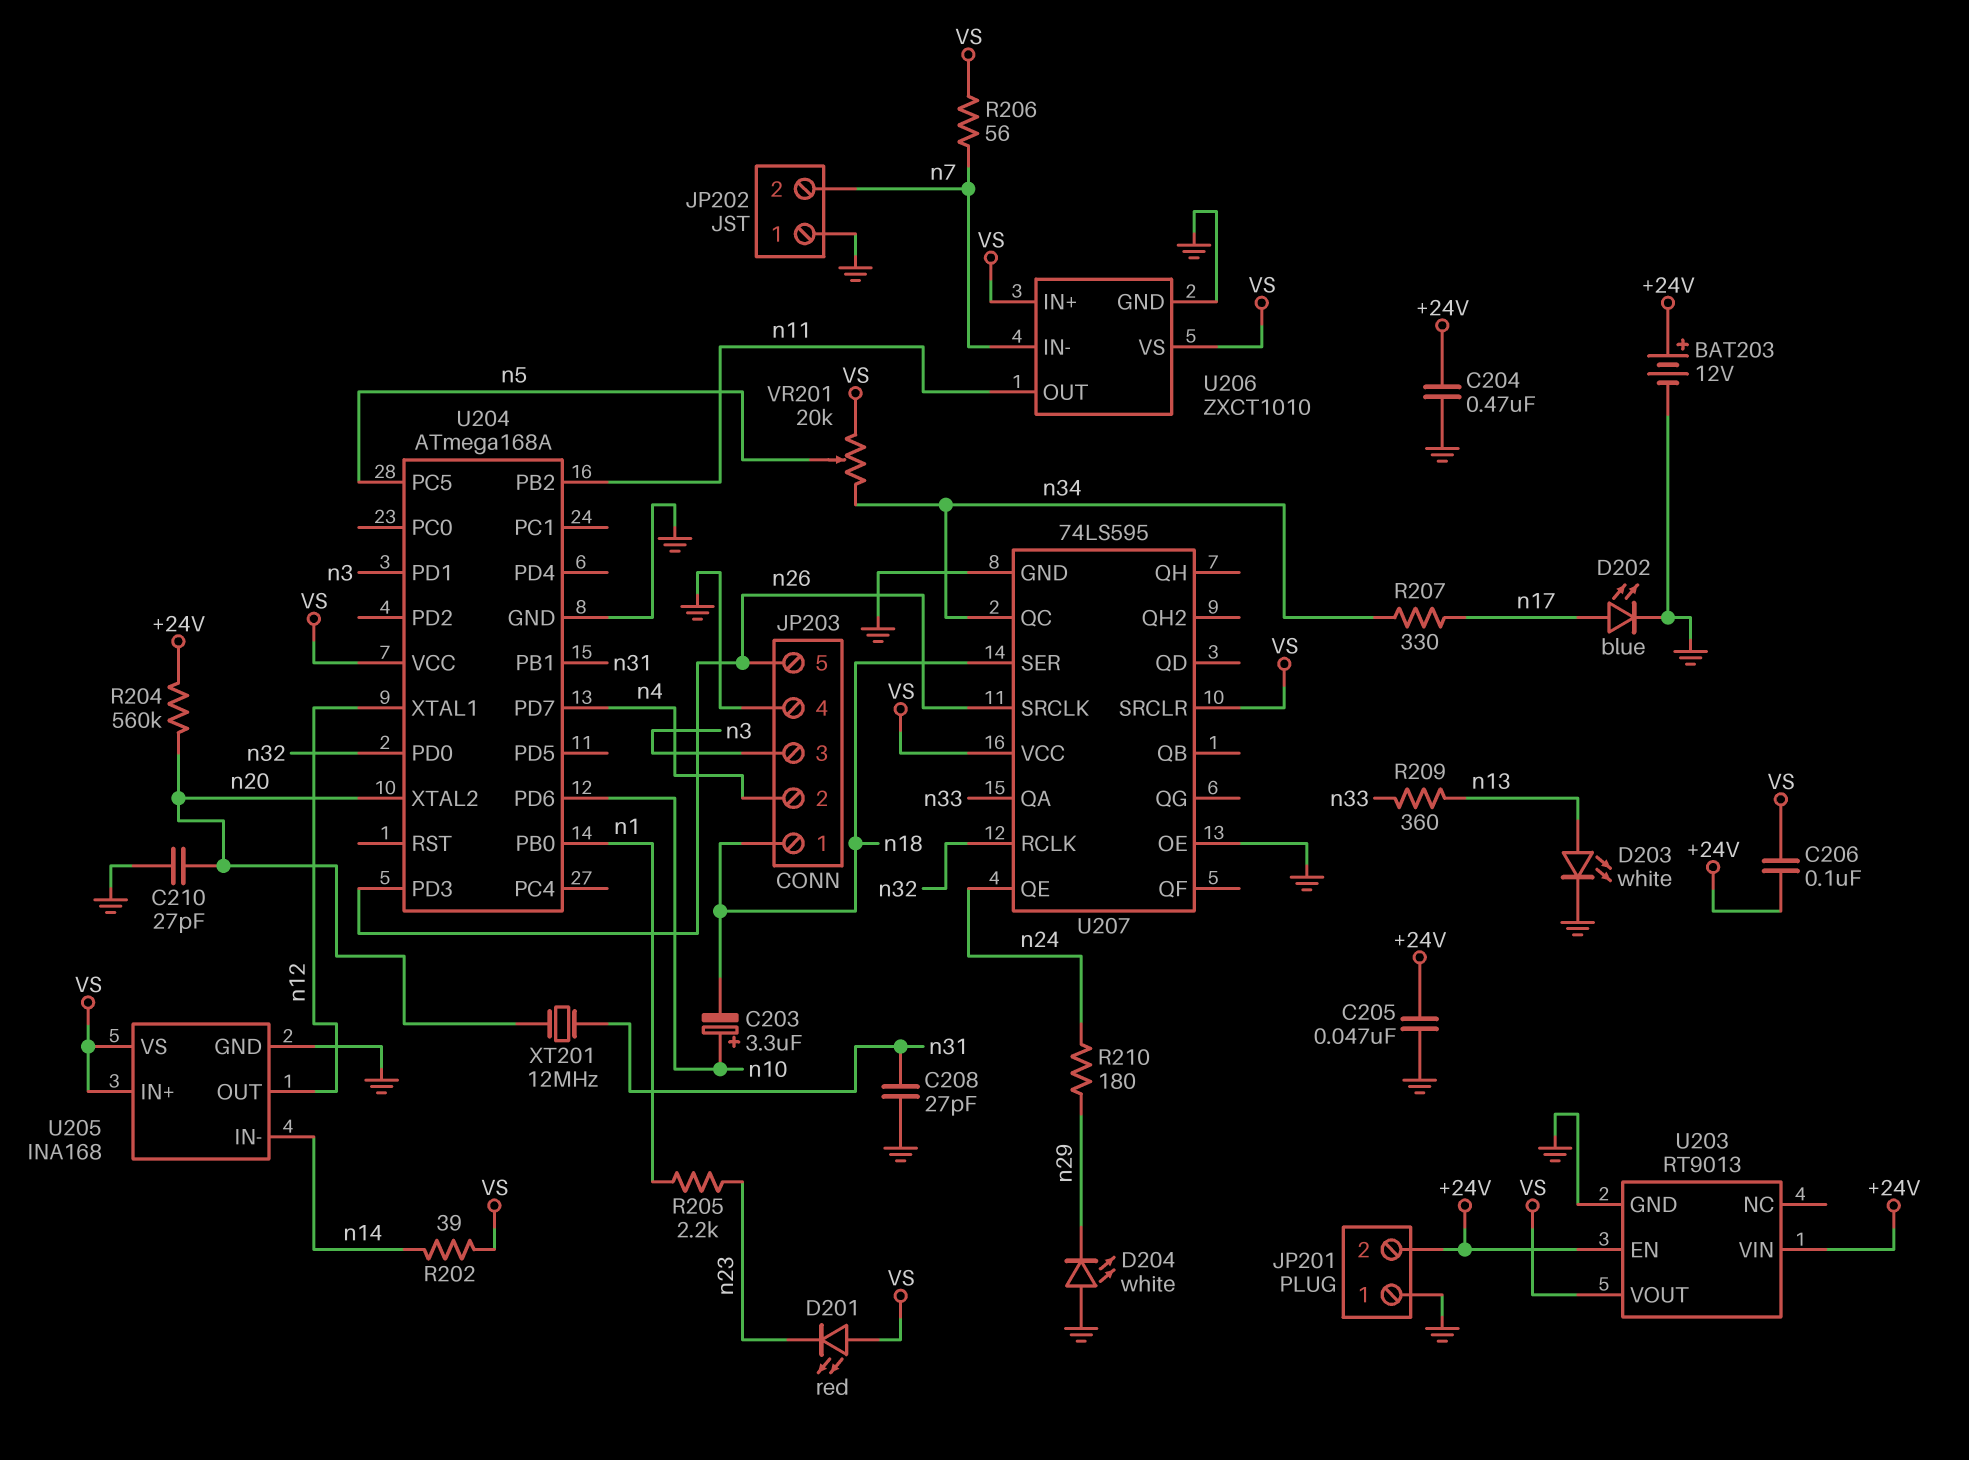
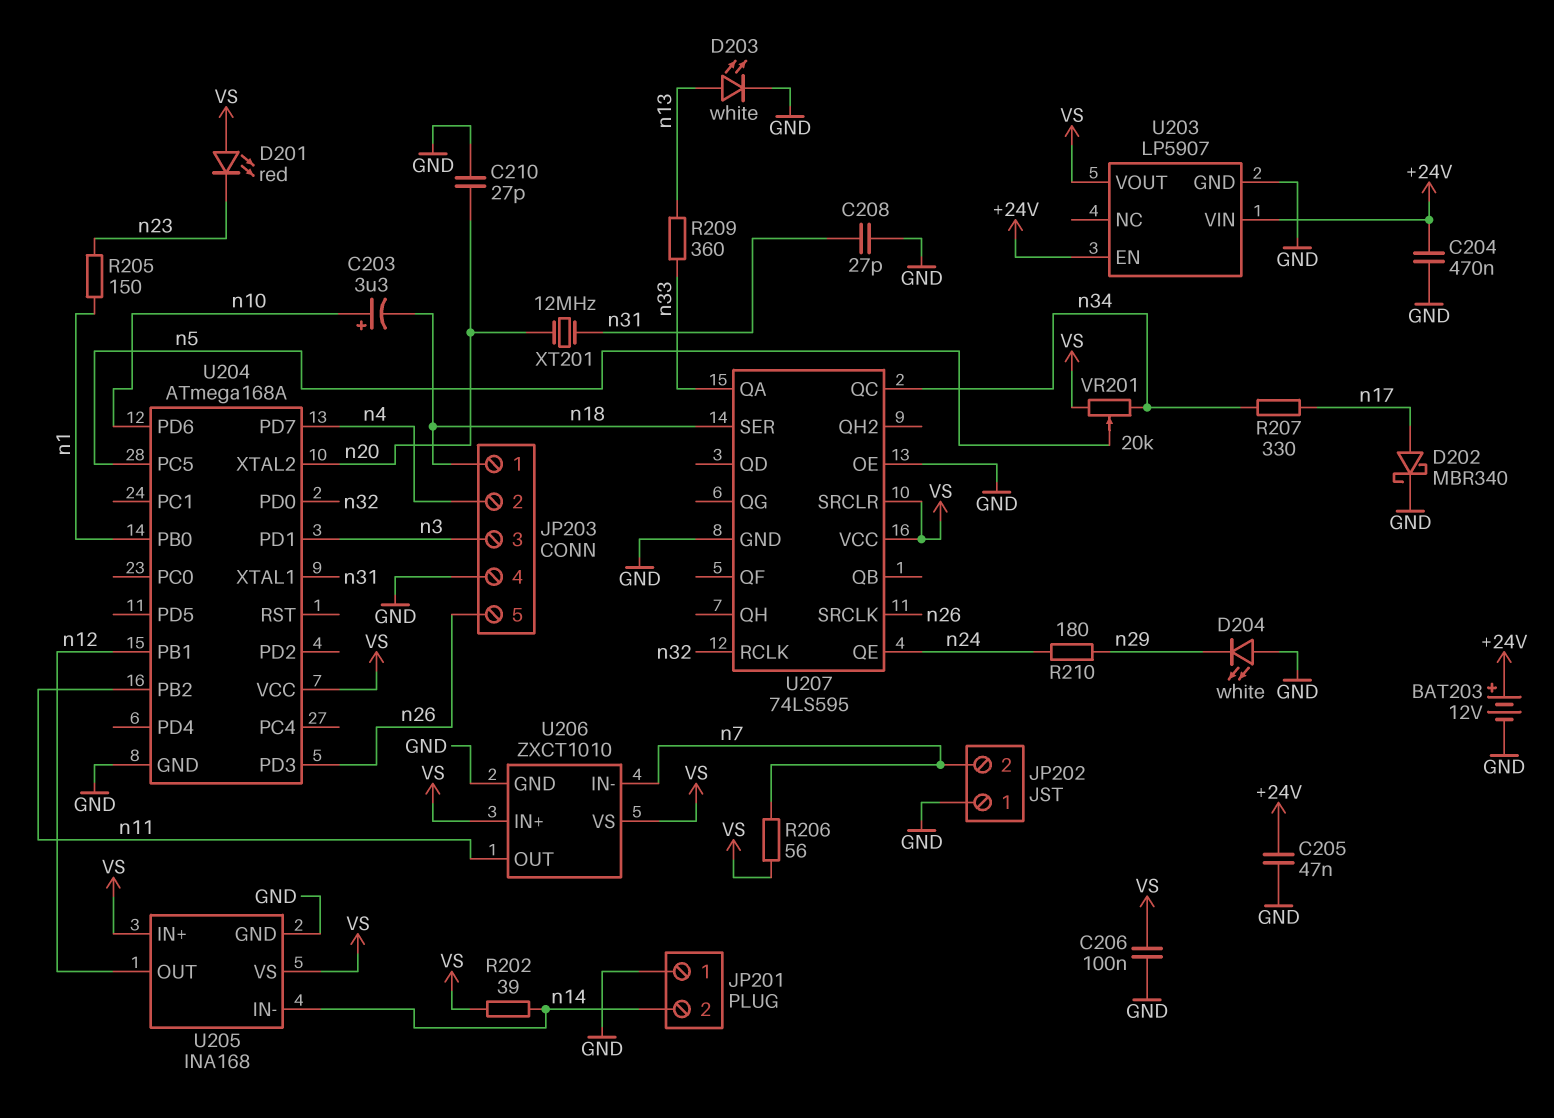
C206: 100nF (+24V, VS) -> 100nF (GND, VS)
D202: LED blue (A n17, K GND) -> schottky MBR340 (A n17, K GND)
JP201 pin 2: +24V -> n14
R204: 560k (+24V, n20) -> none
R205: 2.2k (n1, n23) -> 150 (n1, n23)
U203: RT9013 -> LP5907
U204 pin PB1: n31 -> n12
U204 pin XTAL1: n12 -> n31

